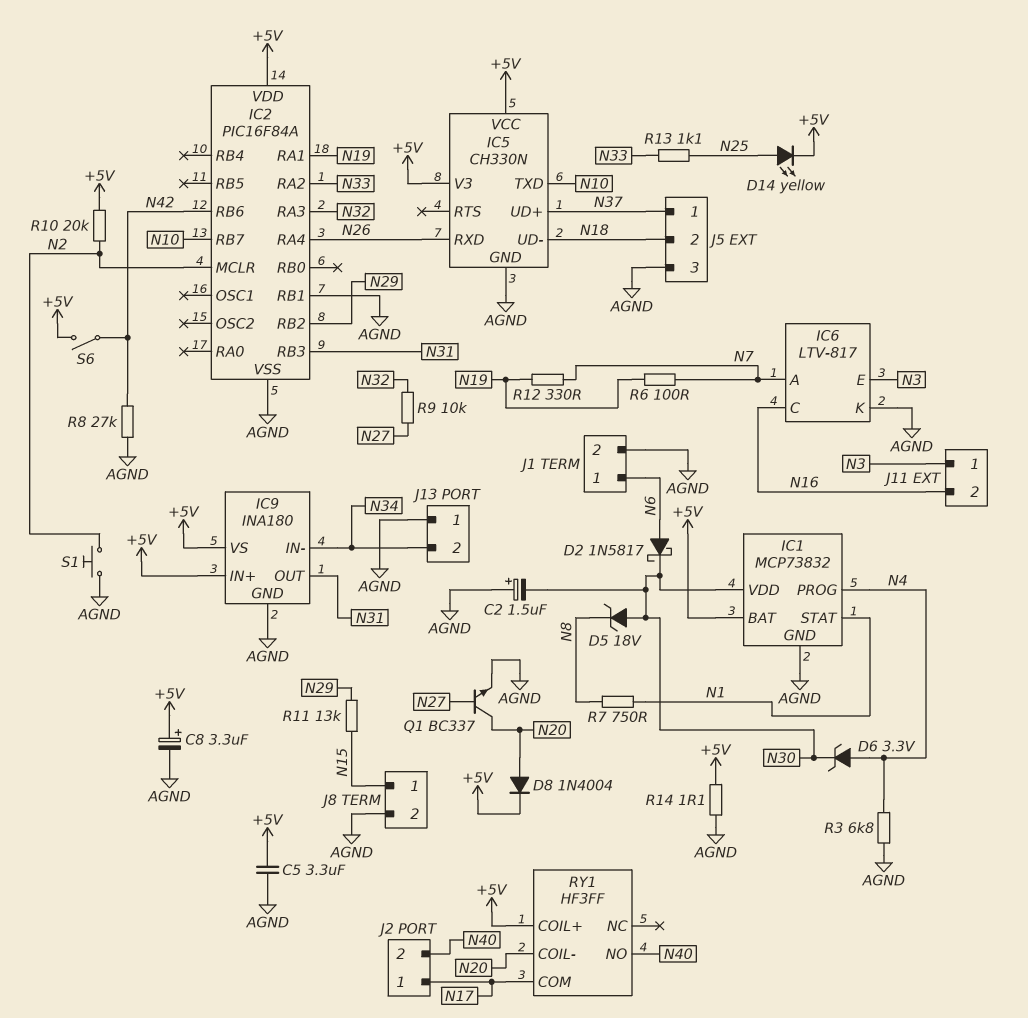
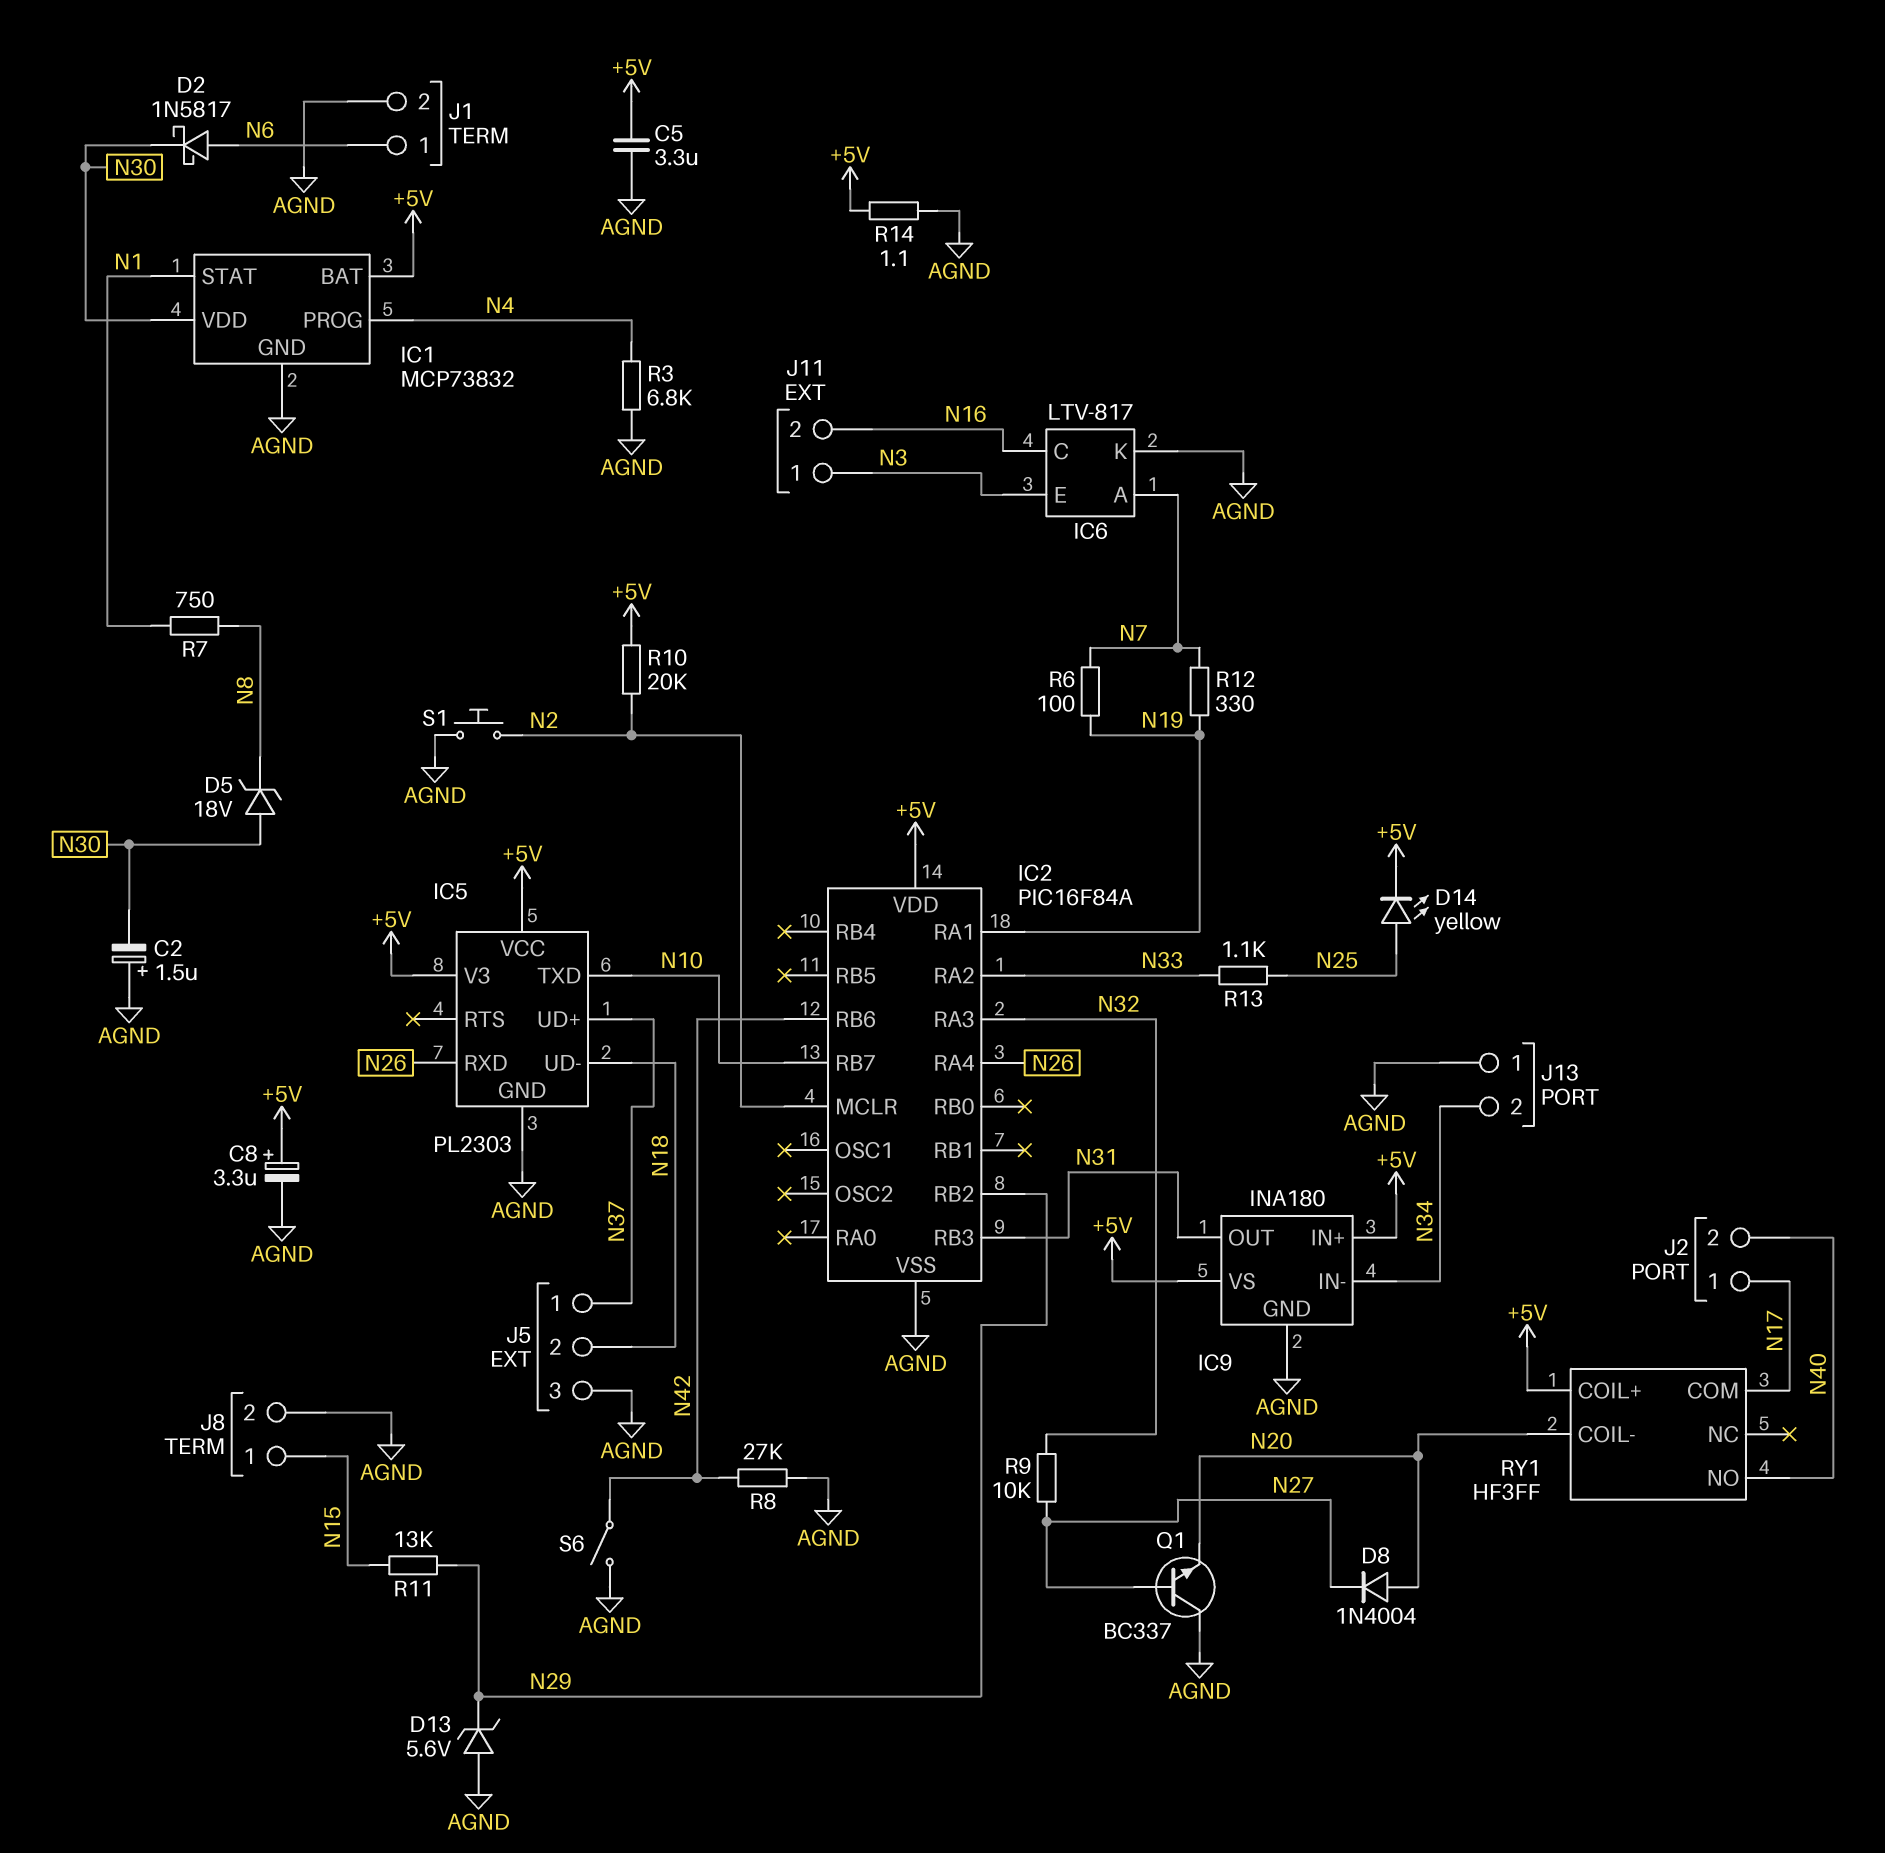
D6: zener 3.3V (A N4, K N30) -> none
D8: diode 1N4004 (A N20, K +5V) -> diode 1N4004 (A N20, K N27)
D13: none -> zener 5.6V (A AGND, K N29)
IC2 pin RB1: AGND -> none
IC5: CH330N -> PL2303
Q1: NPN BC337 (B N27, C N20, E AGND) -> NPN BC337 (B N27, C AGND, E N20)
S6: switch (+5V, N42) -> switch (AGND, N42)

